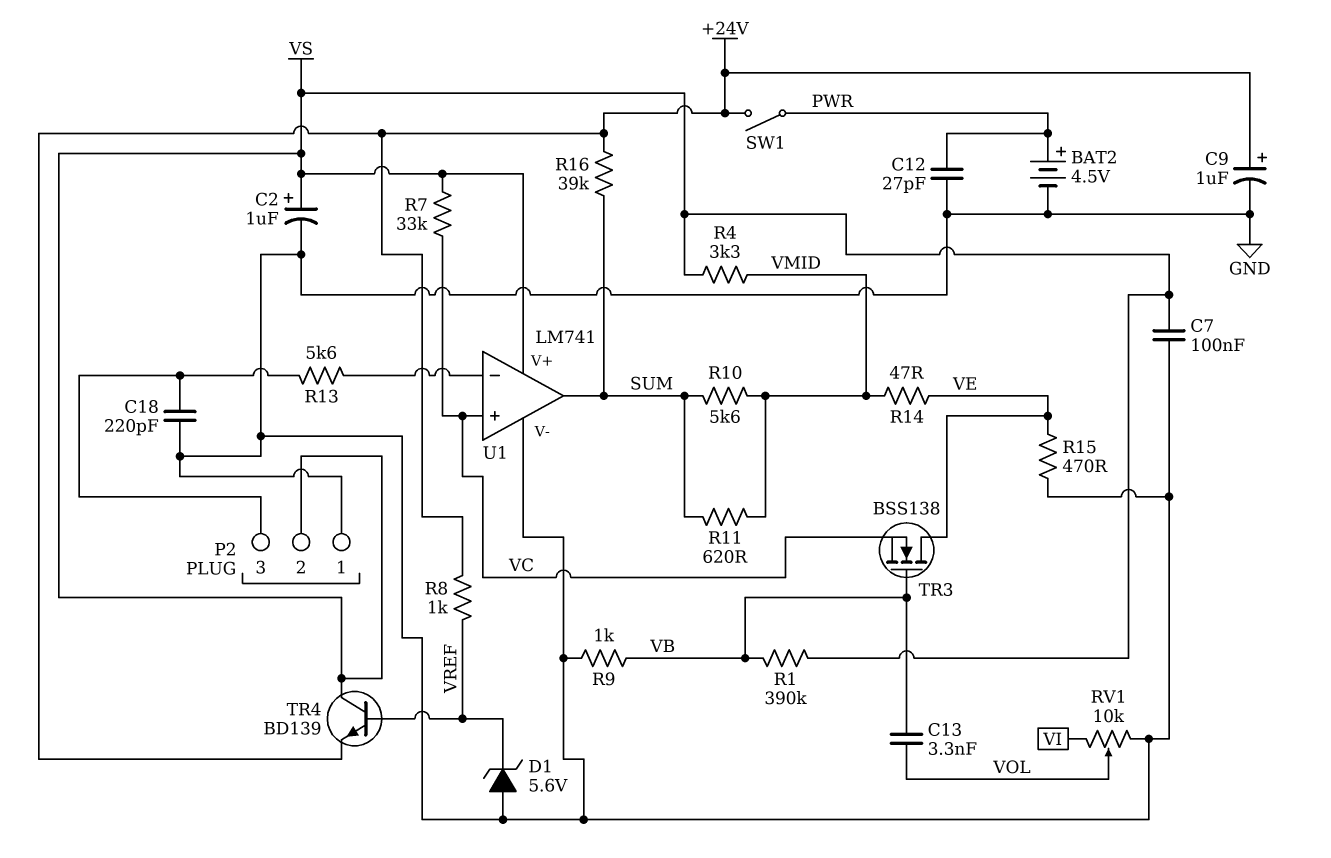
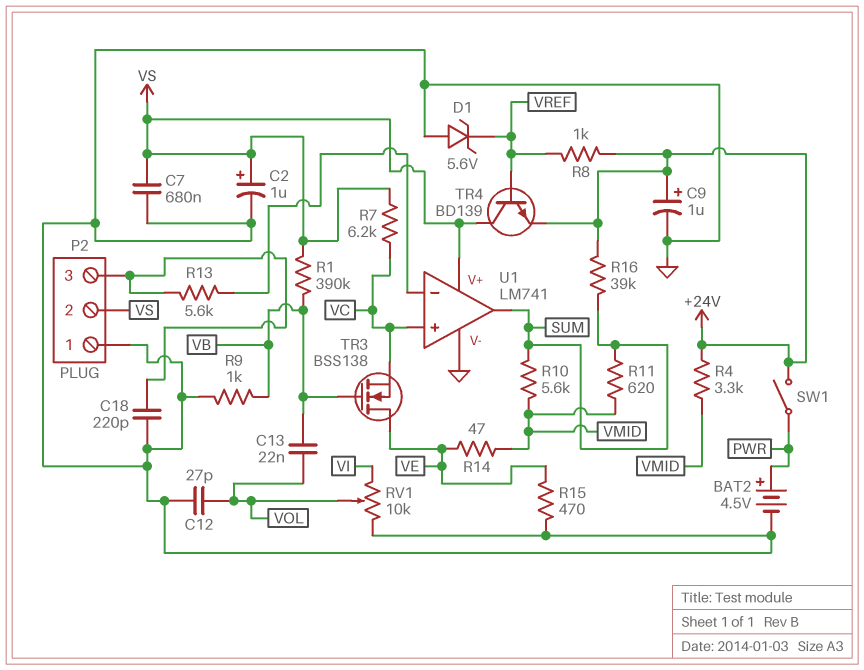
C7: 100nF (GND, VS) -> 680nF (GND, VS)
C12: 27pF (GND, PWR) -> 27pF (GND, VOL)
C13: 3.3nF (VB, VOL) -> 22nF (VB, VOL)
R4: 3.3k (VMID, VS) -> 3.3k (+24V, VMID)
R7: 33k (VC, VS) -> 6.2k (VC, VS)

